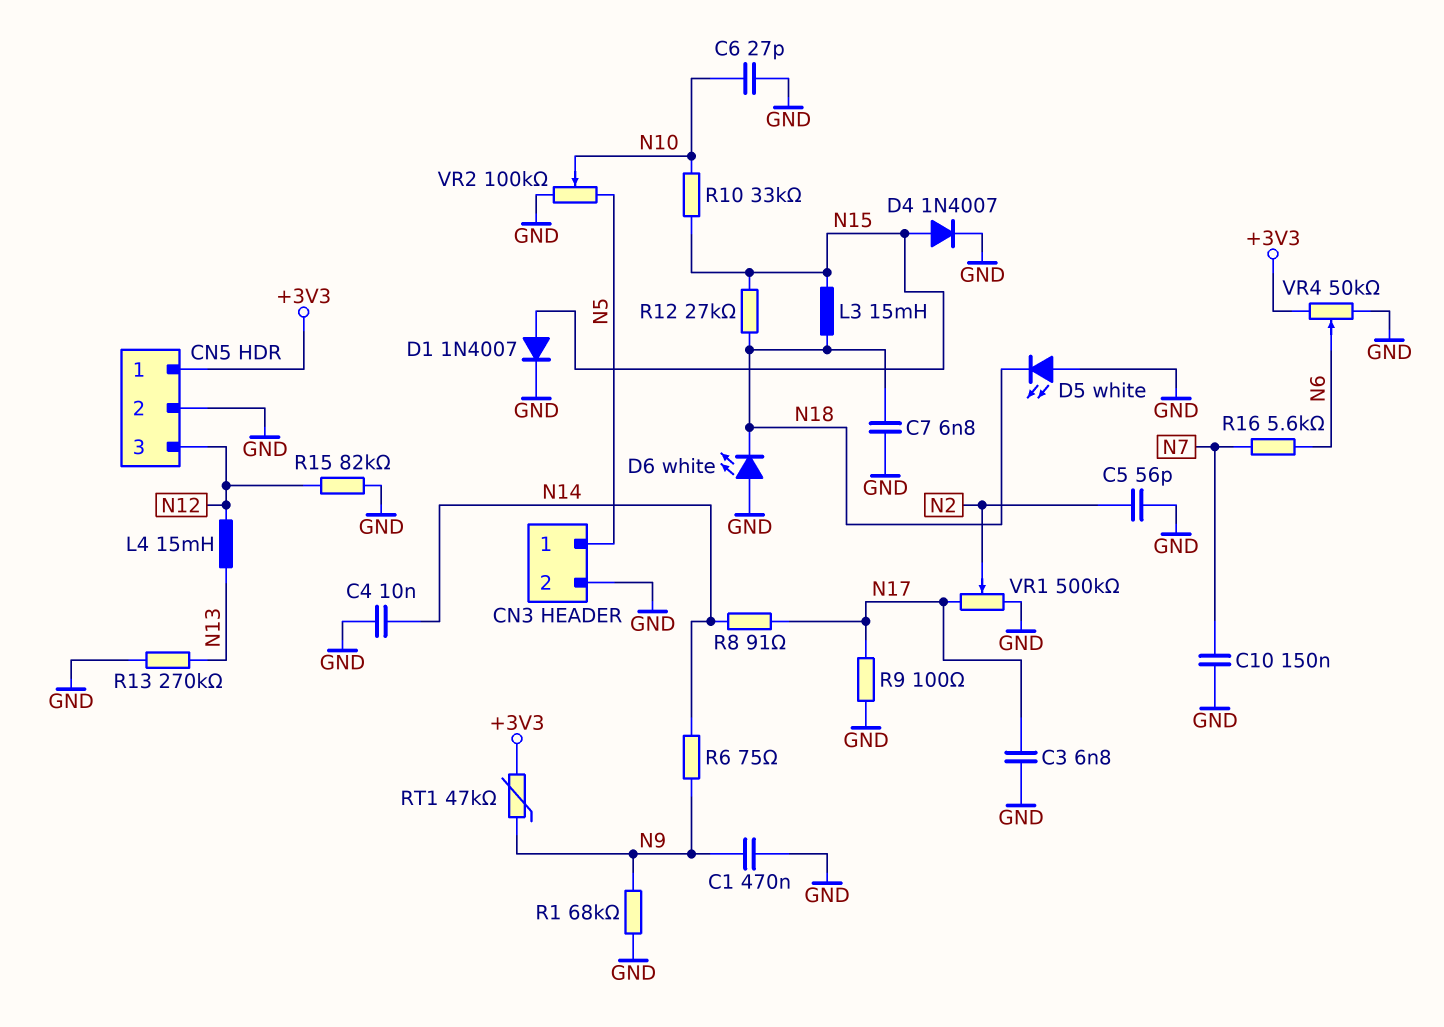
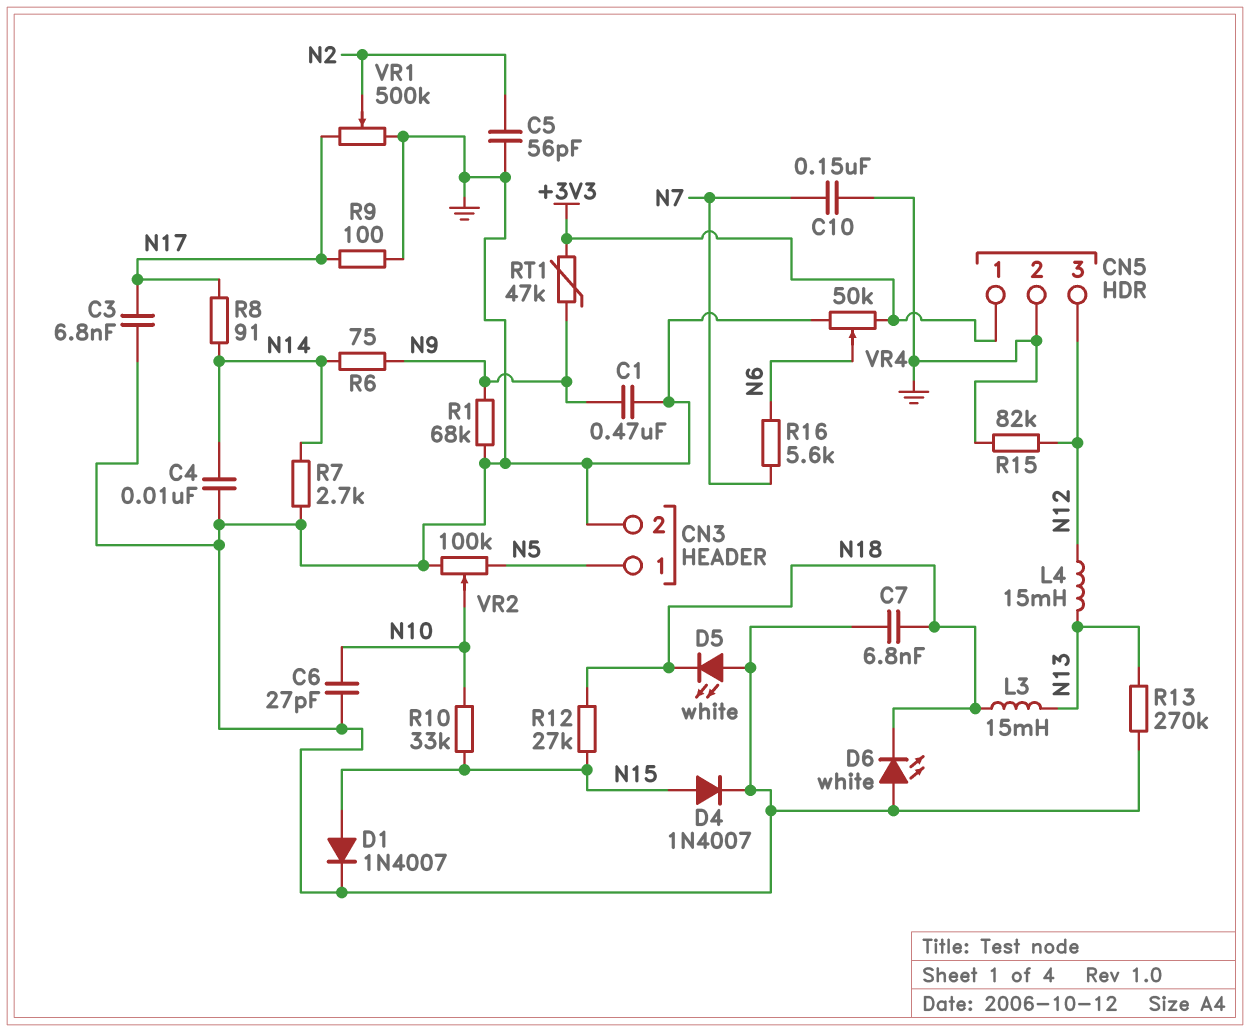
L3: 15mH (N15, N18) -> 15mH (N13, N18)
R7: none -> 2.7k (GND, N14)

